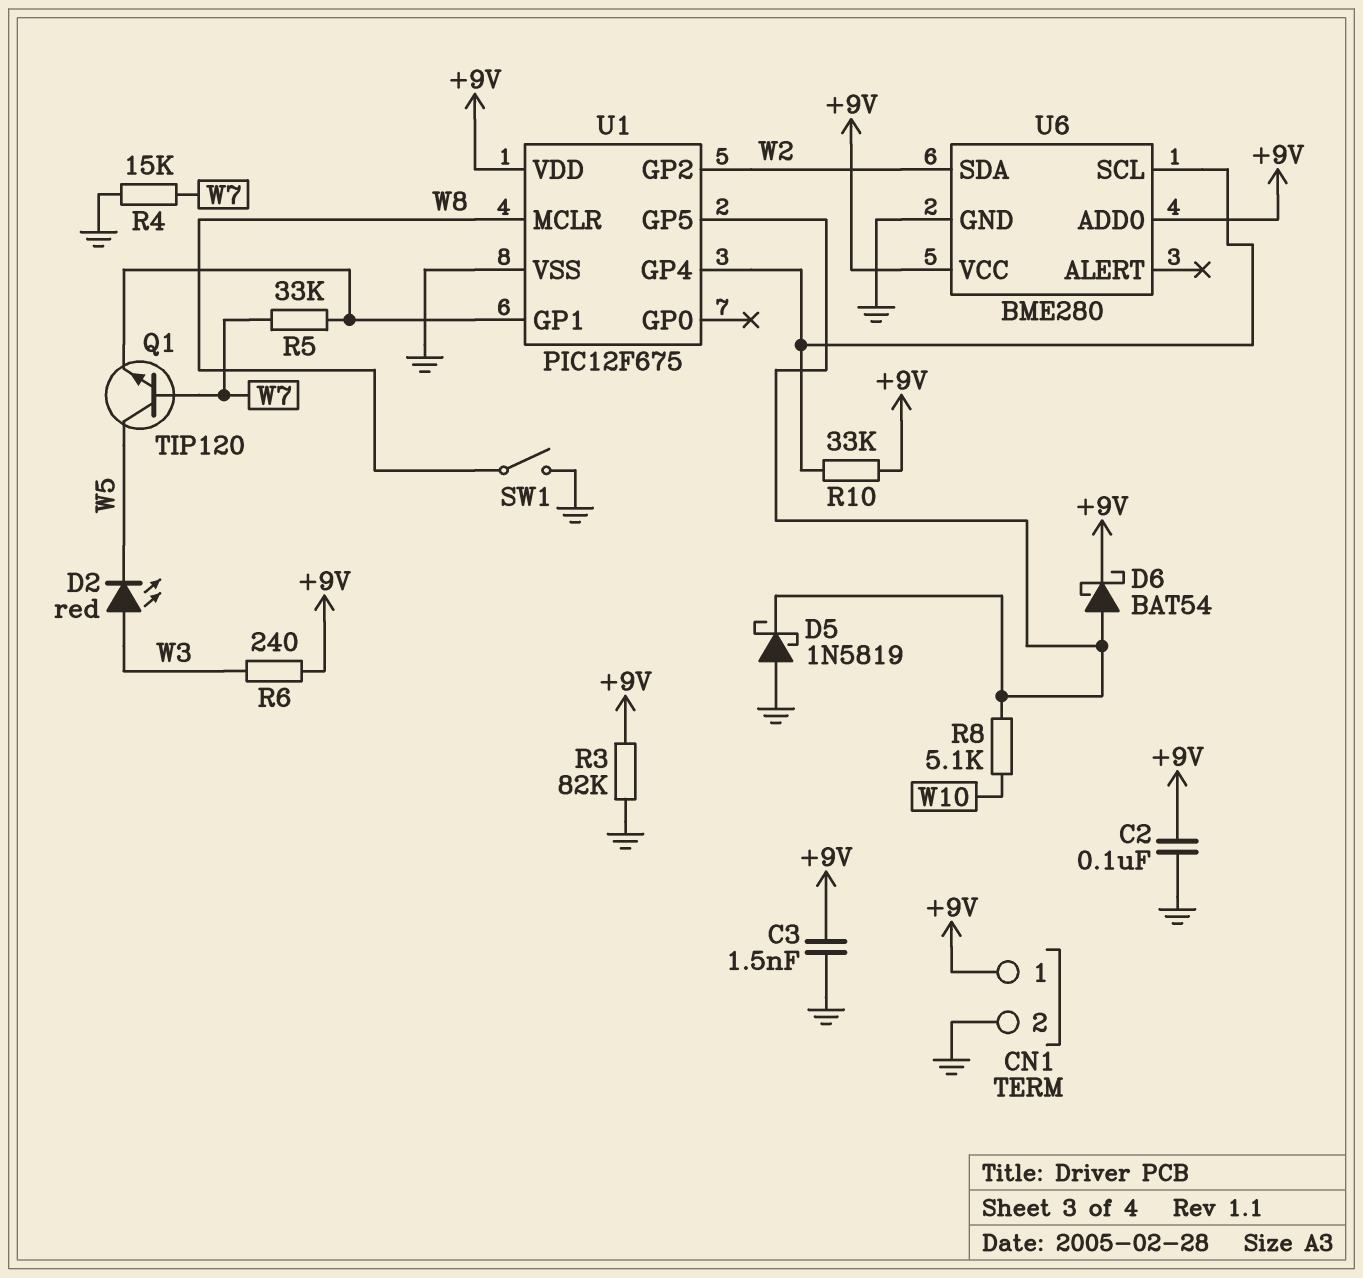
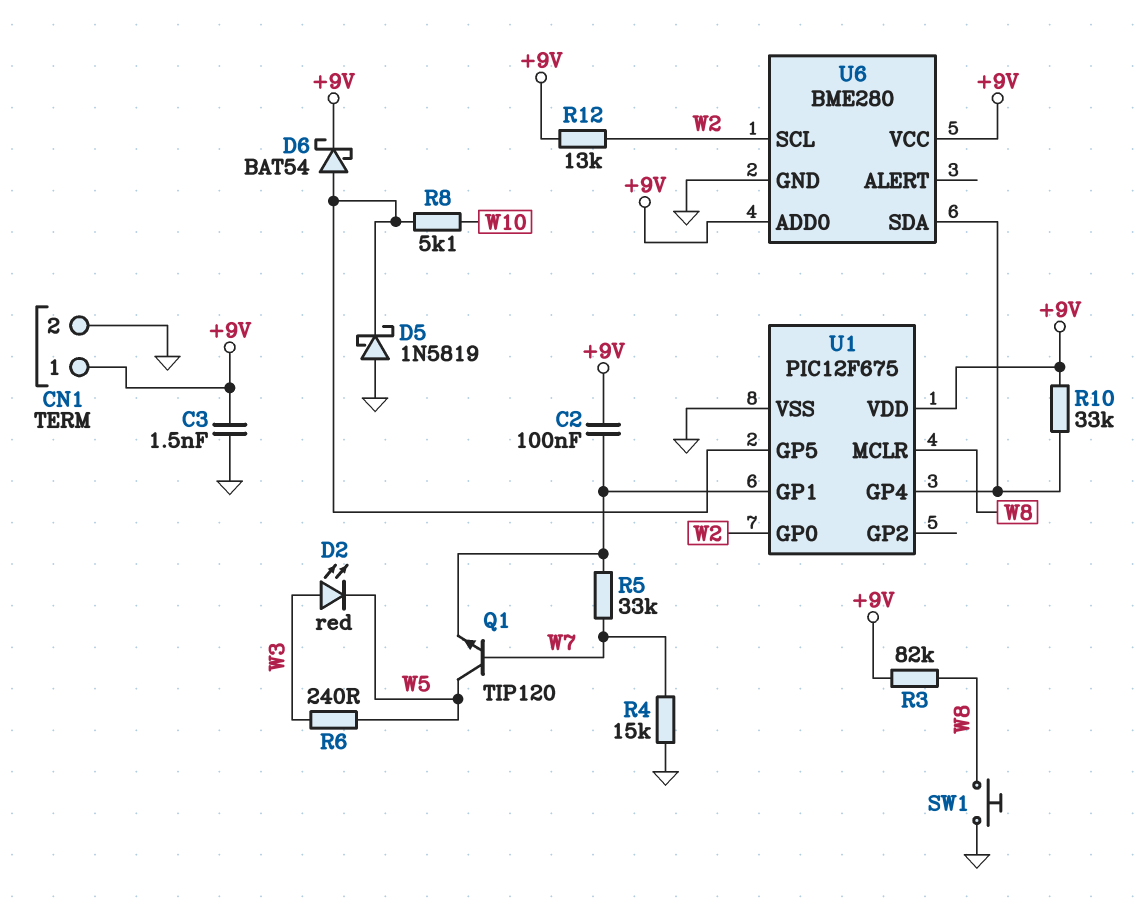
C2: 100nF (+9V, GND) -> 100nF (+9V, U1/GP1)
R3: 82k (+9V, GND) -> 82k (+9V, W8)
R6: 240 (+9V, W3) -> 240 (W3, W5)
R12: none -> 13k (+9V, W2)
SW1: switch (GND, W8) -> button (GND, W8)
U1 pin GP0: none -> W2
U1 pin GP2: W2 -> none
U6 pin SCL: U1/GP4 -> W2
U6 pin SDA: W2 -> U1/GP4

